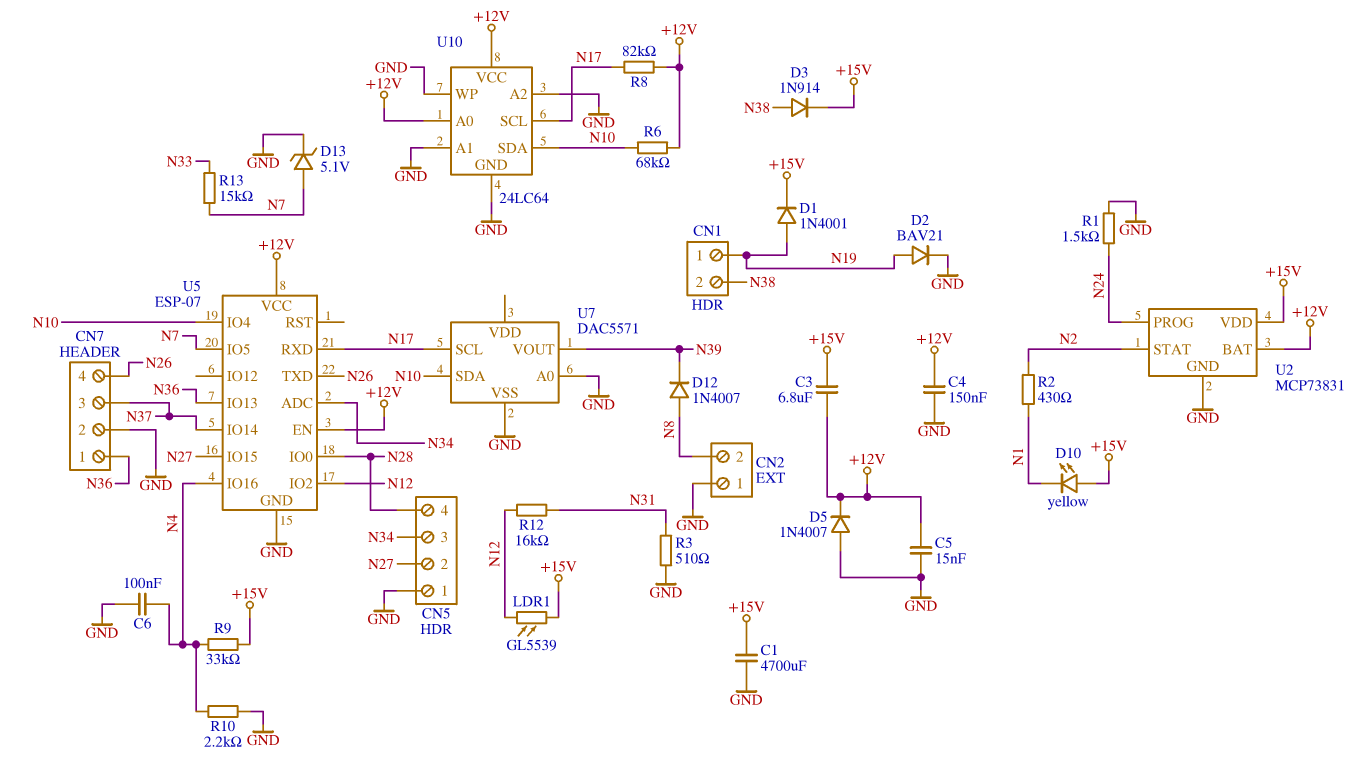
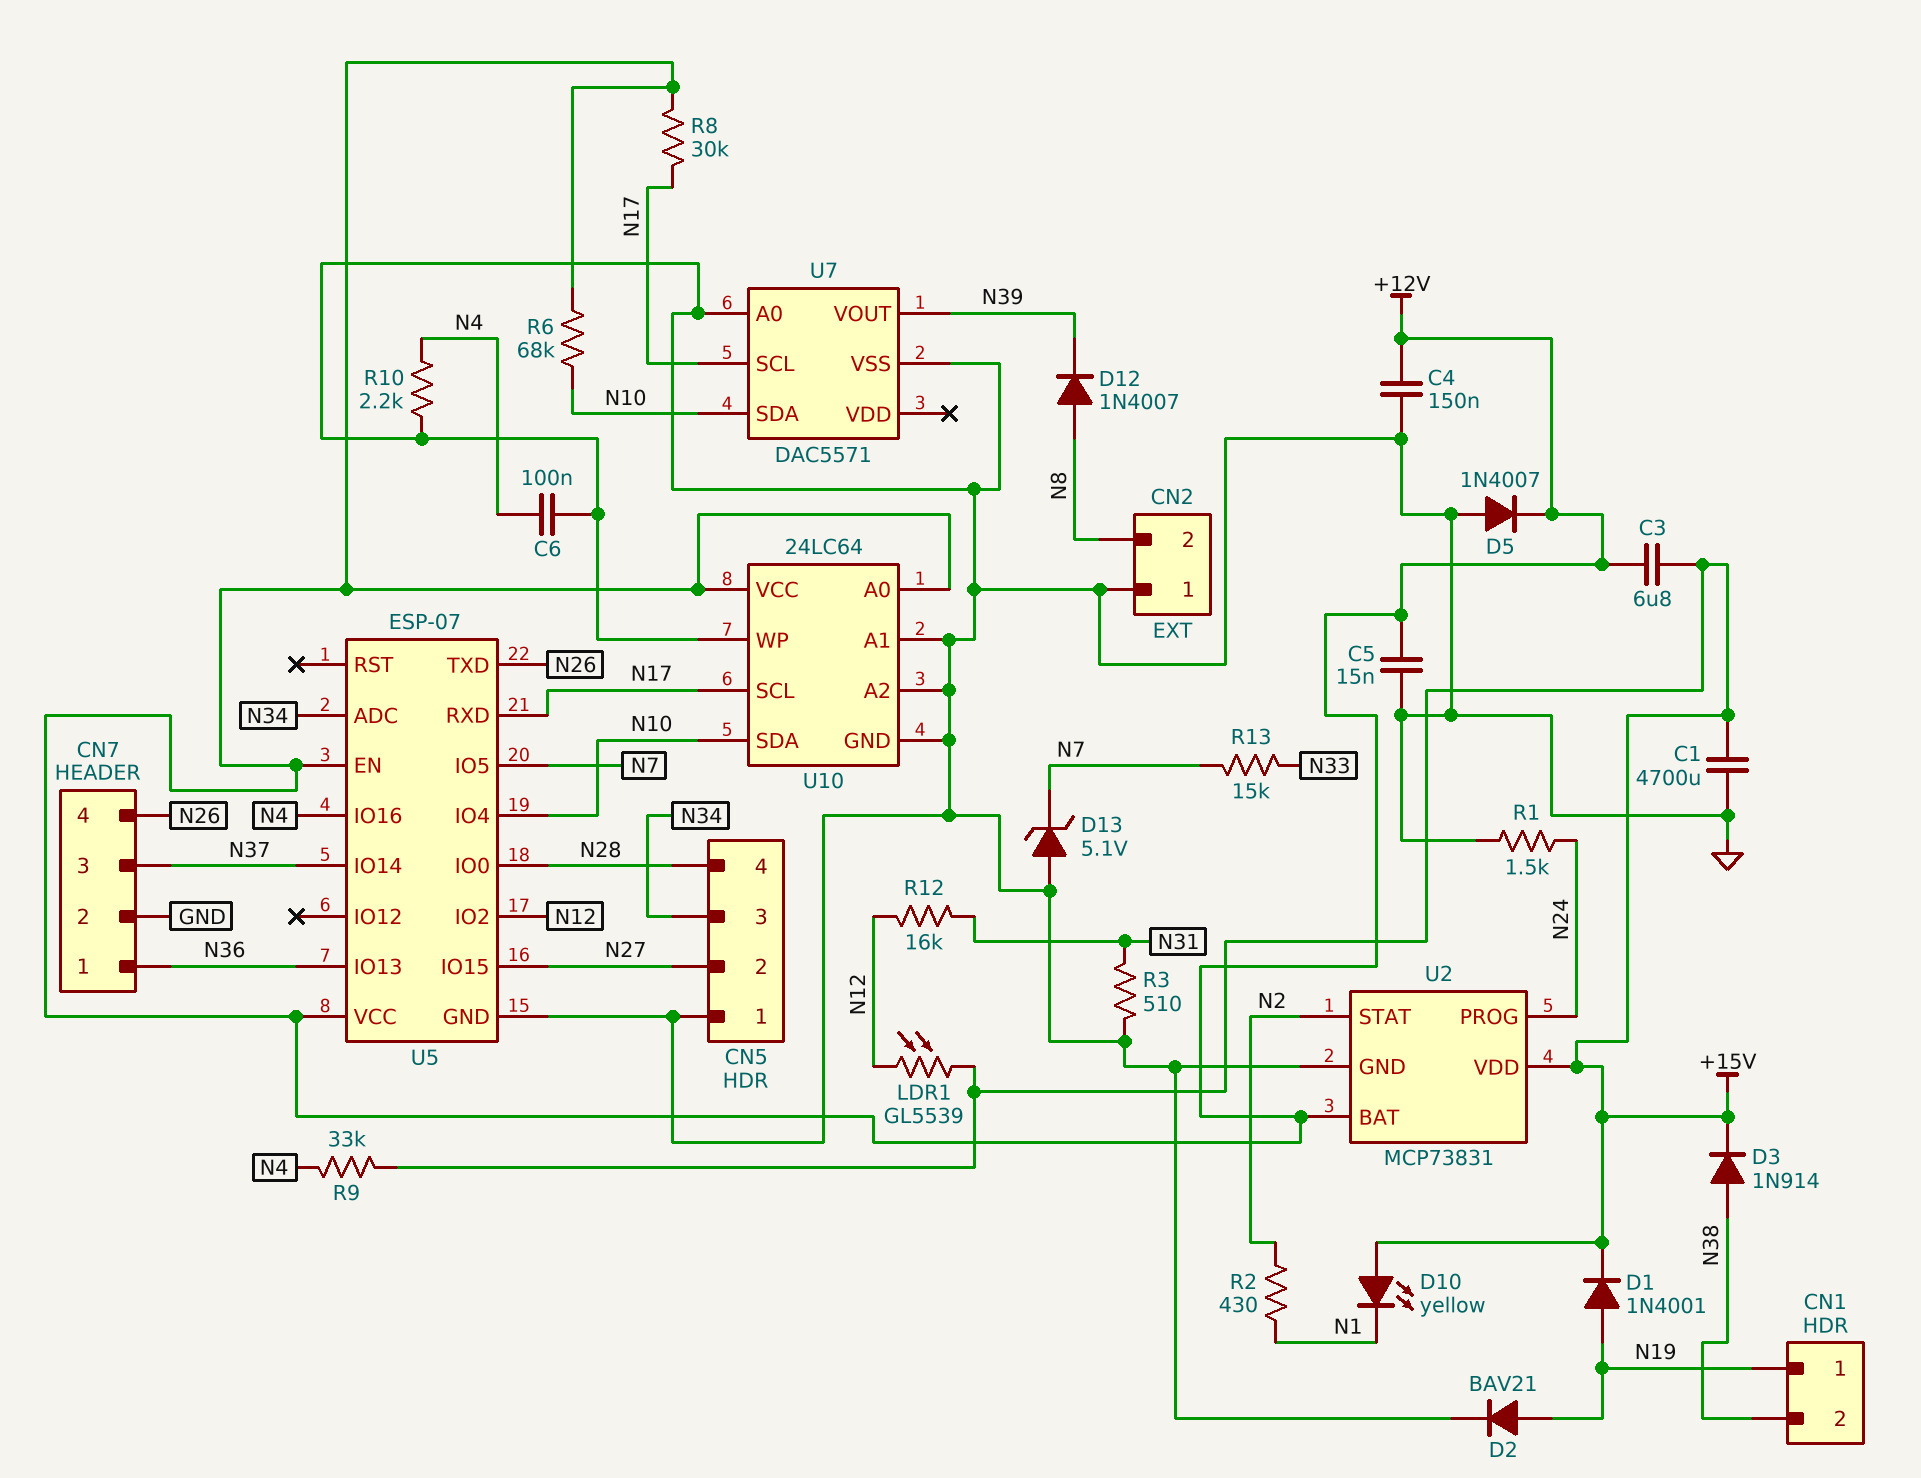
D13: zener 5.1V (A N7, K GND) -> zener 5.1V (A GND, K N7)
R8: 82k (+12V, N17) -> 30k (+12V, N17)

